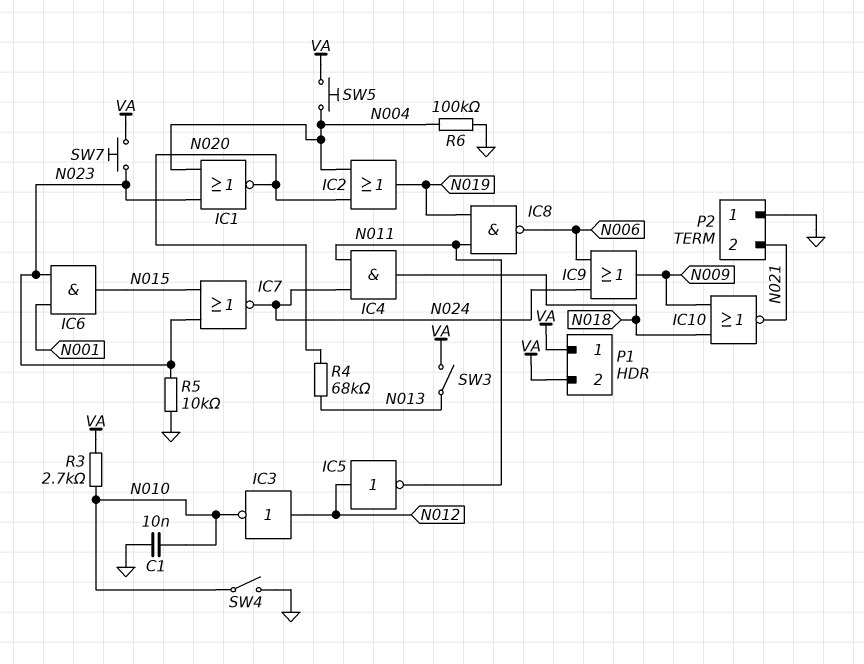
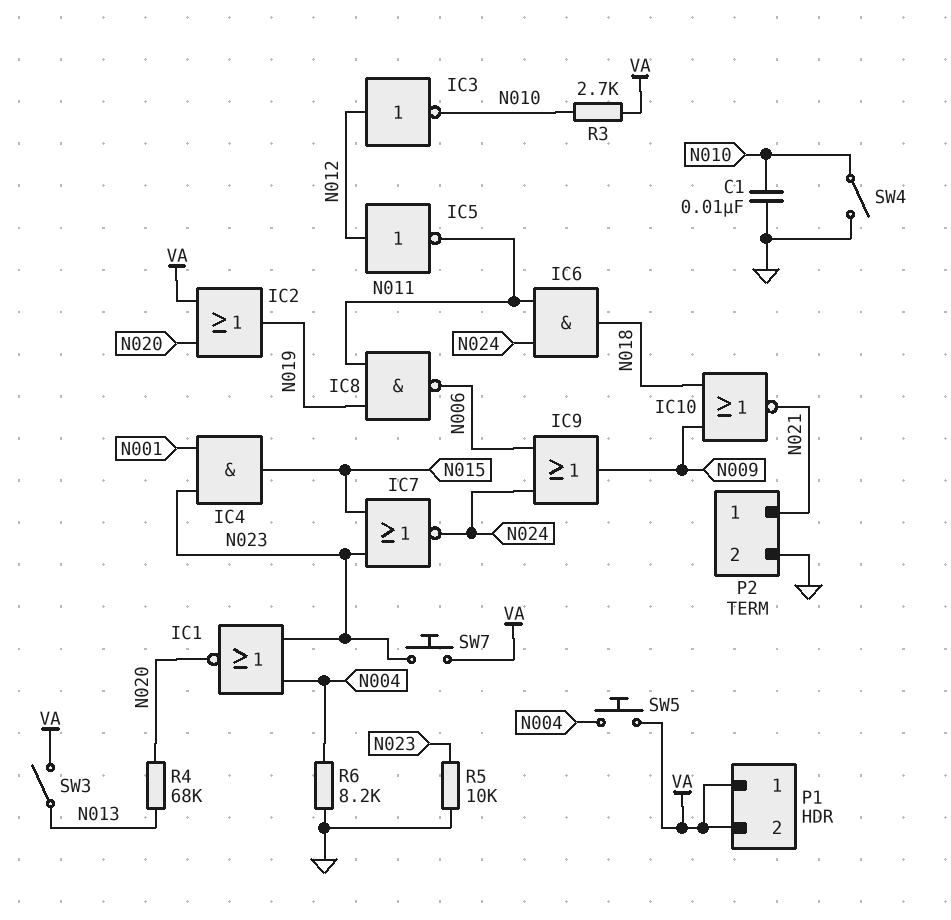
IC2: OR (in N004, in N020, out N019) -> OR (in N020, in VA, out N019)
IC4: AND (in N011, in N024, out N018) -> AND (in N001, in N023, out N015)
IC6: AND (in N001, in N023, out N015) -> AND (in N011, in N024, out N018)
P2 pin 1: GND -> N021
P2 pin 2: N021 -> GND
R6: 100k (GND, N004) -> 8.2k (GND, N004)

